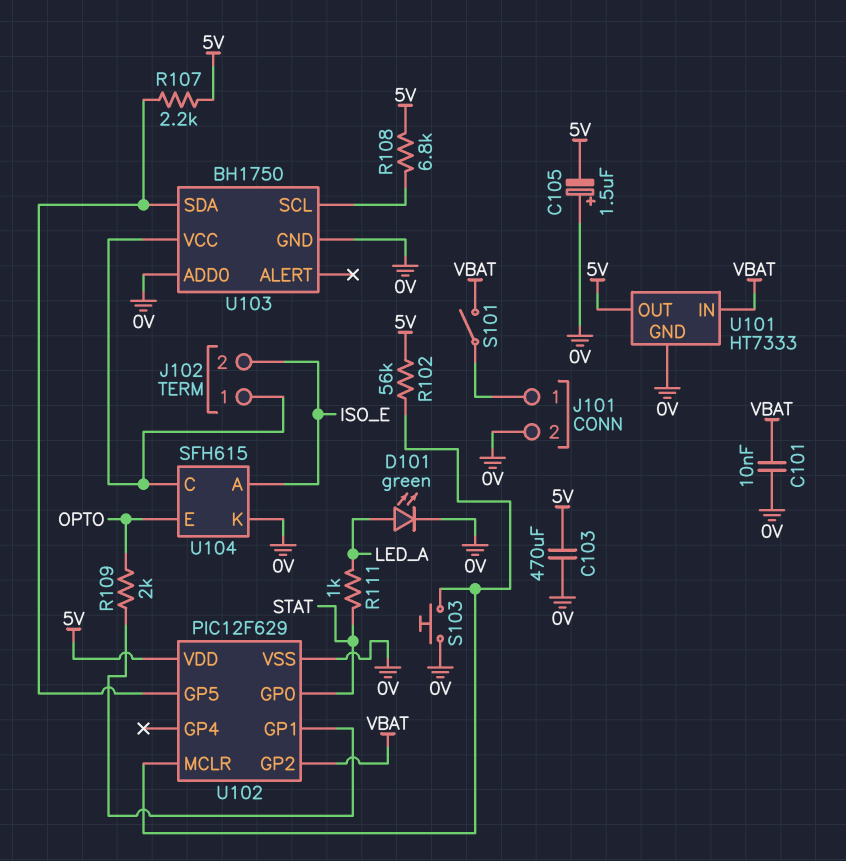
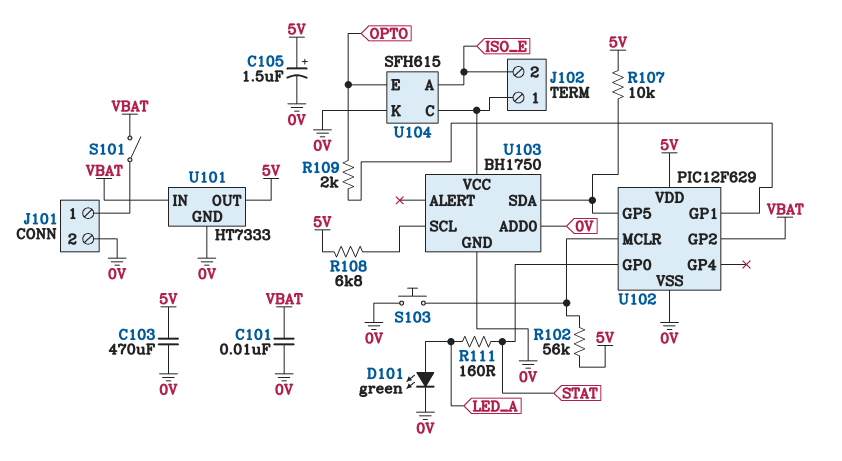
C105: 1.5uF (plus 0V, minus 5V) -> 1.5uF (plus 5V, minus 0V)
R107: 2.2k (5V, U102/GP5) -> 10k (5V, U102/GP5)
R111: 1k (LED_A, STAT) -> 160 (LED_A, STAT)

